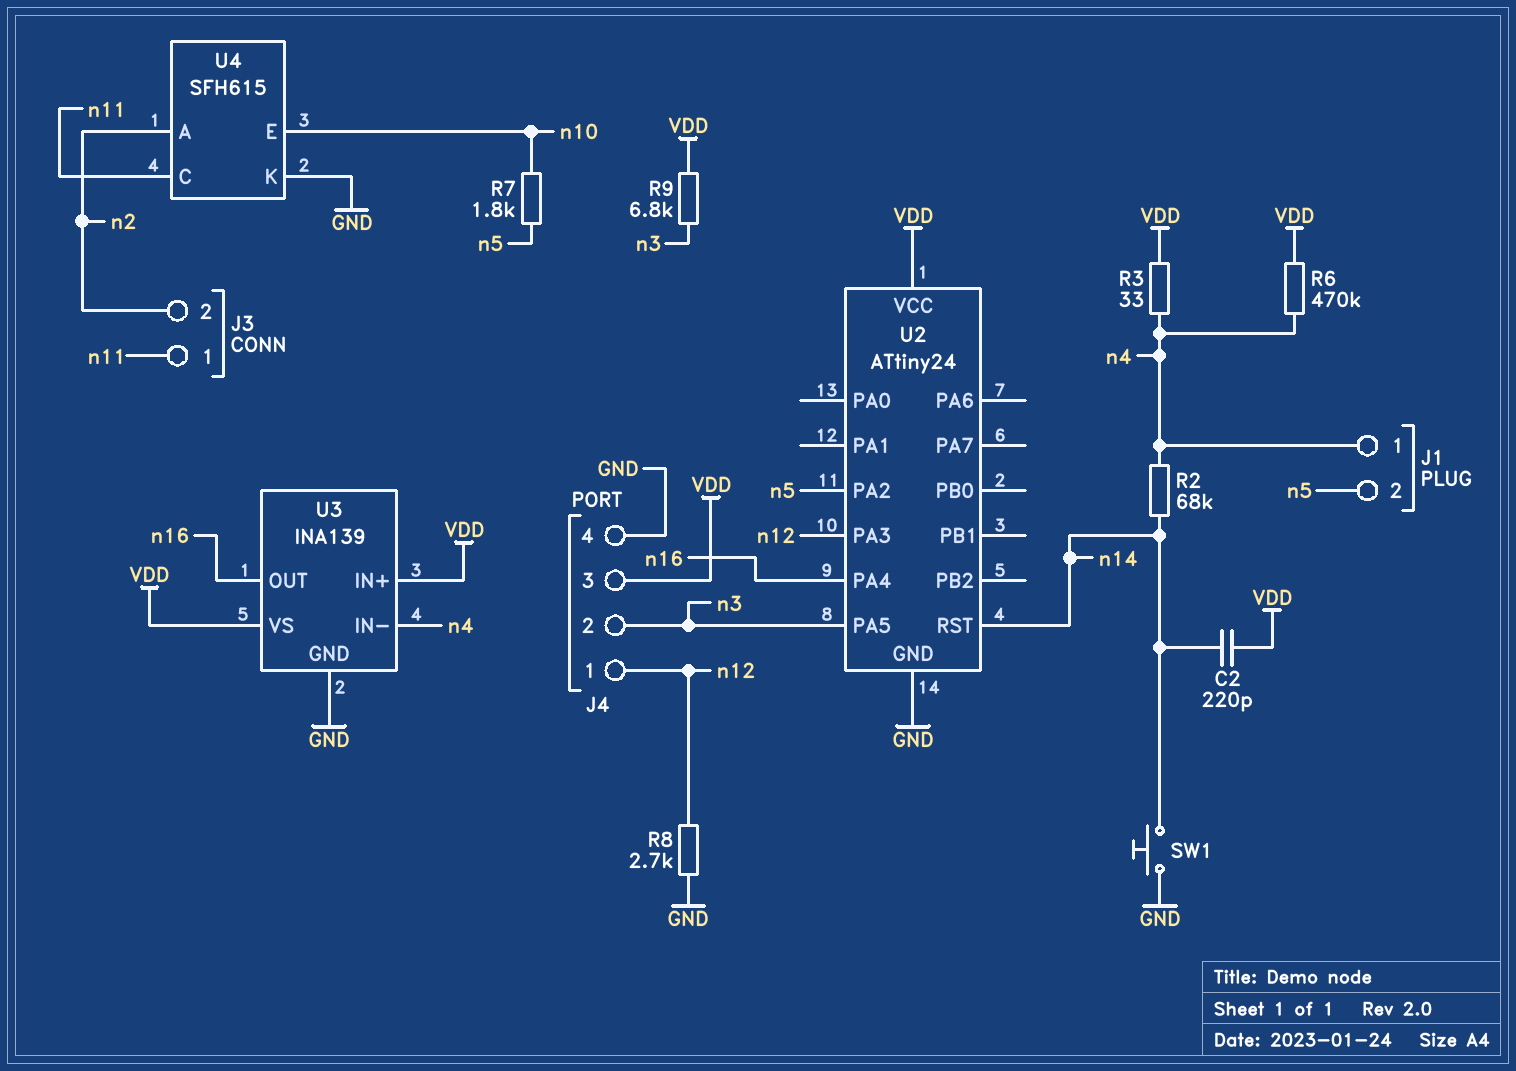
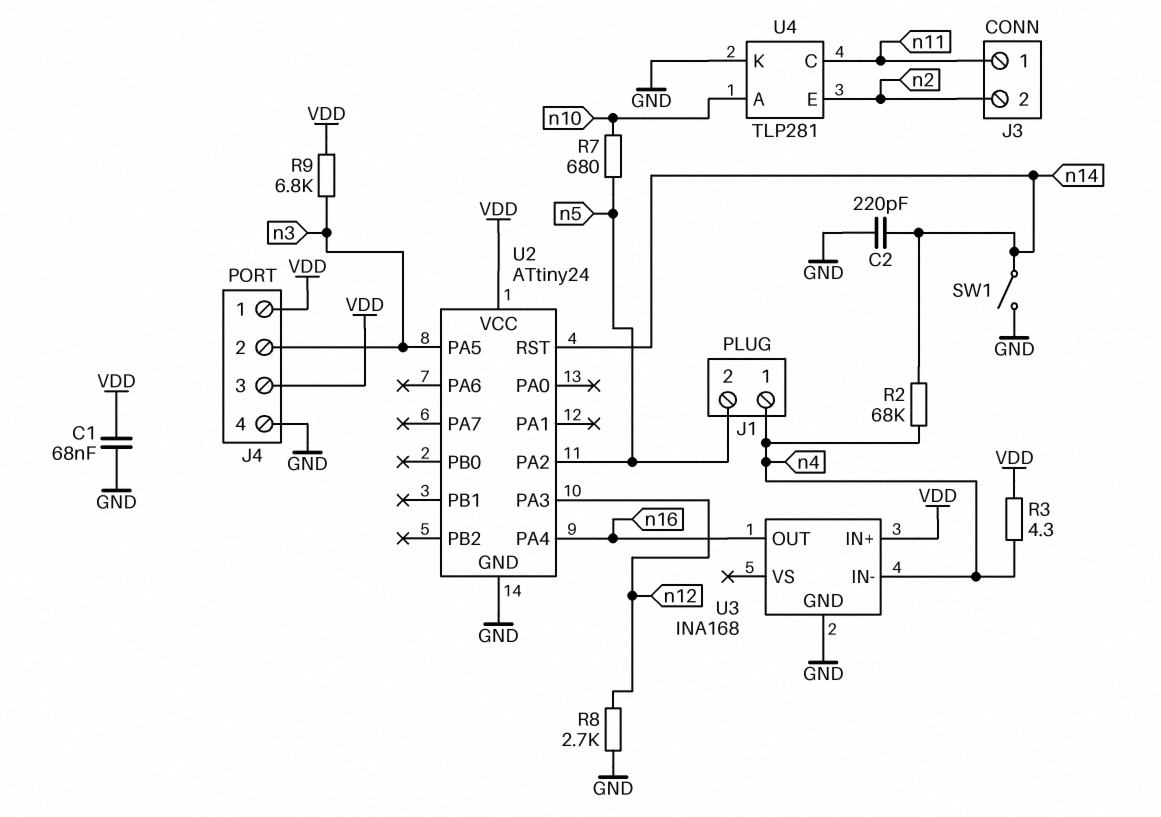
C1: none -> 68nF (GND, VDD)
C2: 220pF (VDD, n14) -> 220pF (GND, n14)
J4 pin 1: n12 -> VDD
R3: 33 (VDD, n4) -> 4.3 (VDD, n4)
R6: 470k (VDD, n4) -> none
R7: 1.8k (n5, n10) -> 680 (n5, n10)
SW1: button (GND, n14) -> switch (GND, n14)
U3: INA139 -> INA168
U3 pin VS: VDD -> none
U4: SFH615 -> TLP281
U4 pin A: n2 -> n10
U4 pin E: n10 -> n2

